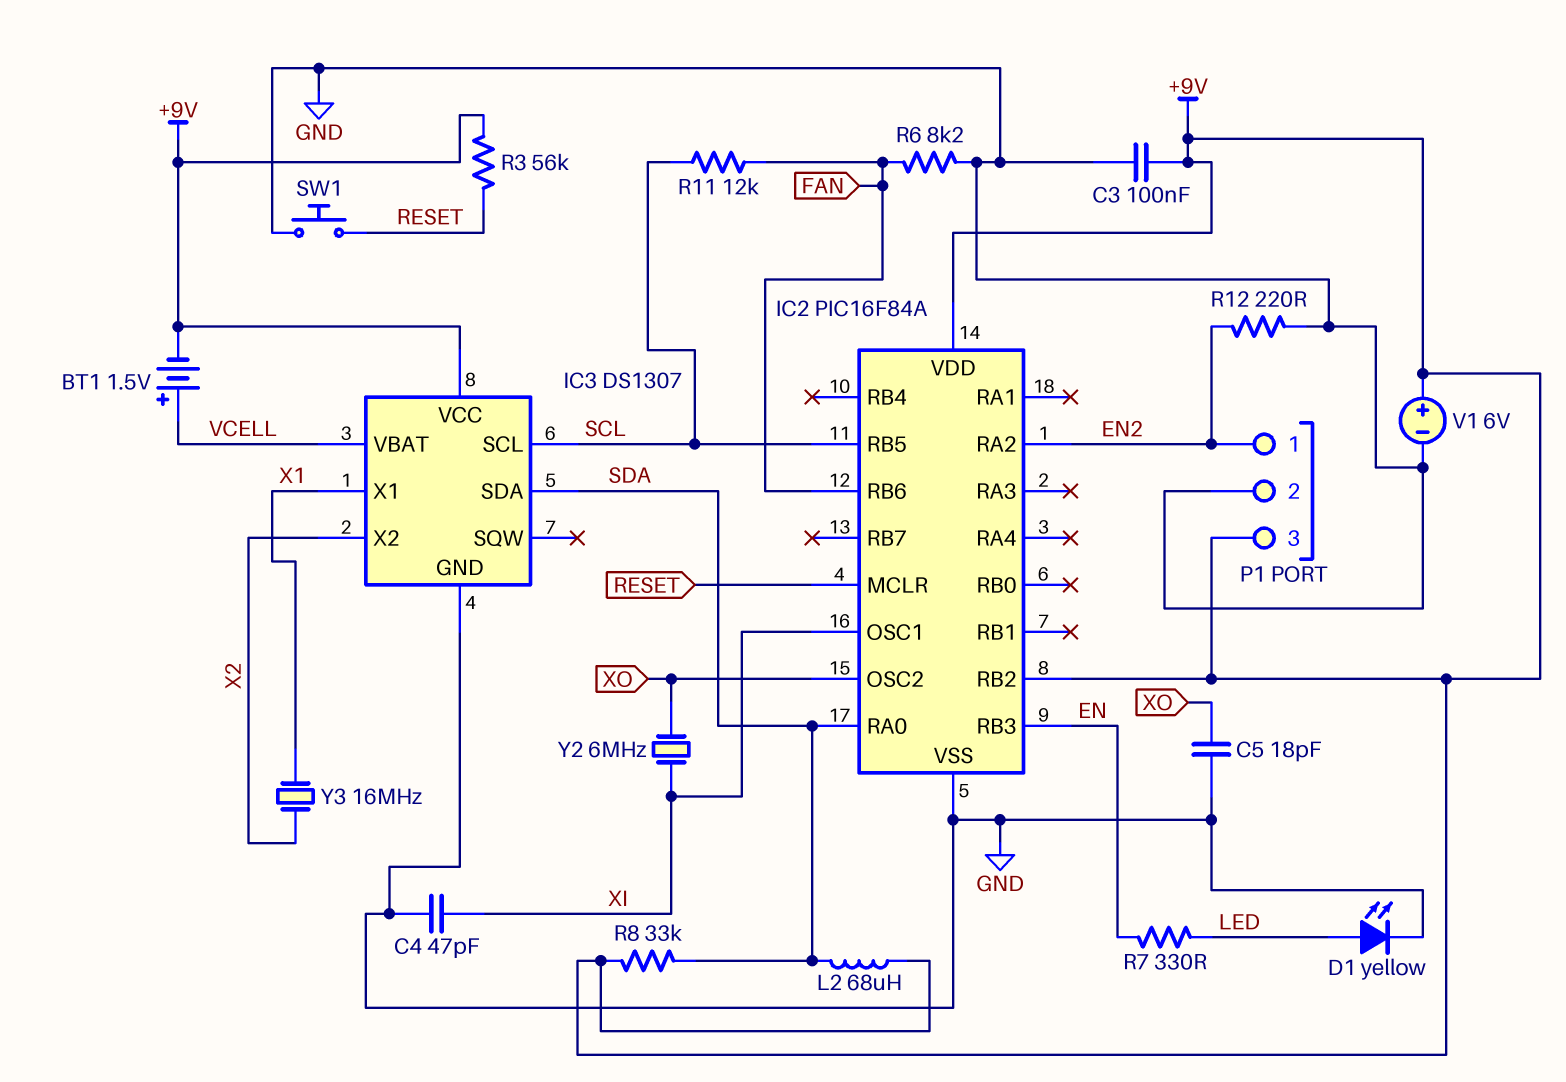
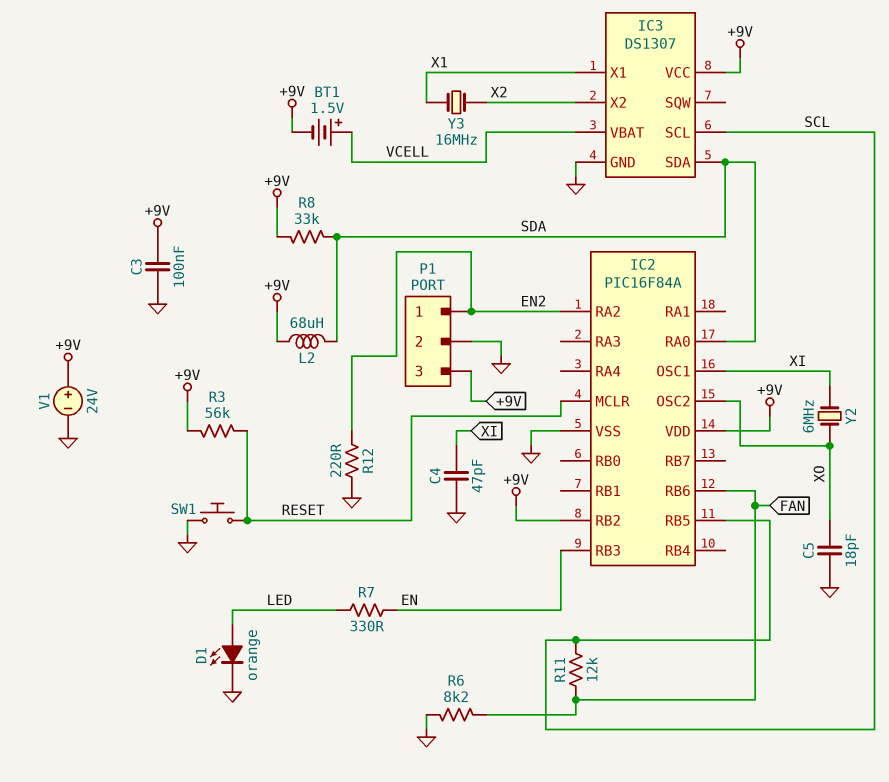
D1: LED yellow (A LED, K GND) -> LED orange (A LED, K GND)
V1: 6V (plus +9V, minus GND) -> 24V (plus +9V, minus GND)

